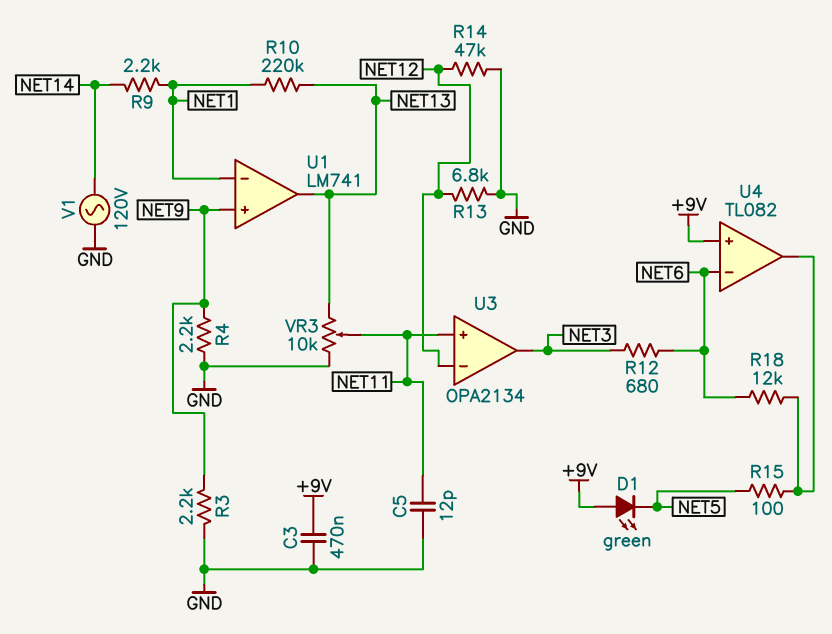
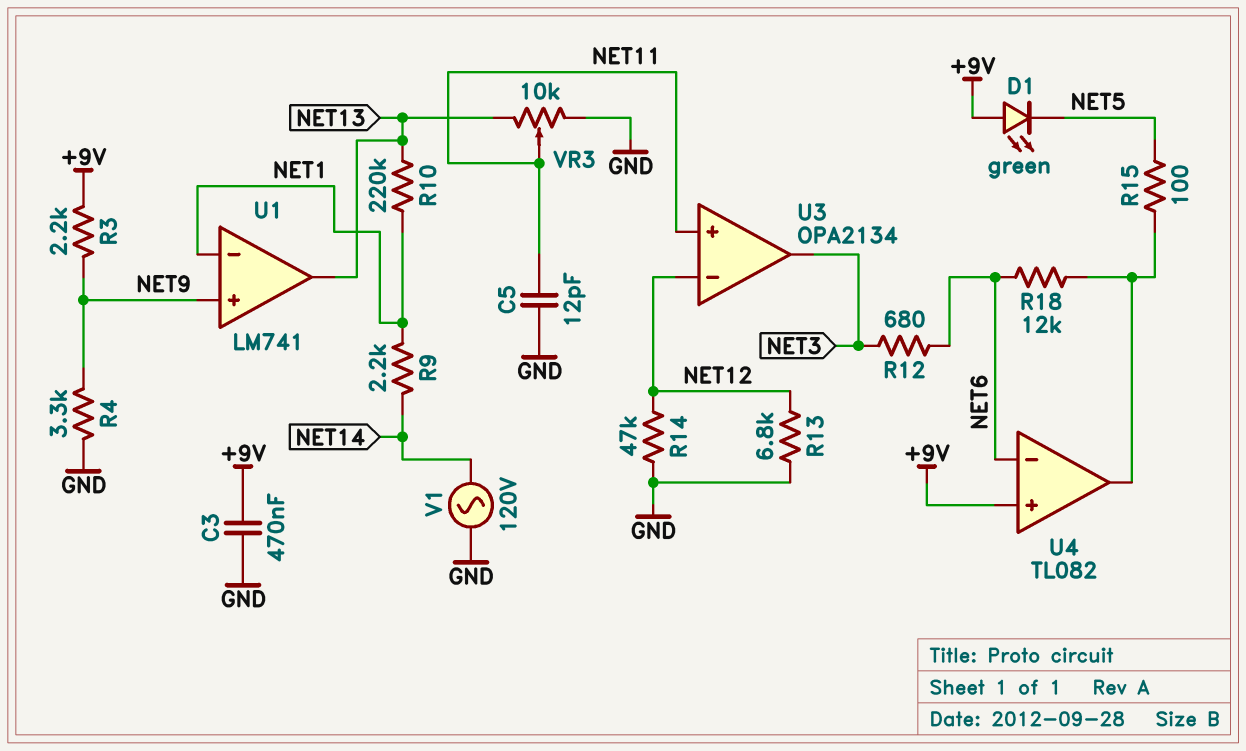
R3: 2.2k (GND, NET9) -> 2.2k (+9V, NET9)
R4: 2.2k (GND, NET9) -> 3.3k (GND, NET9)

